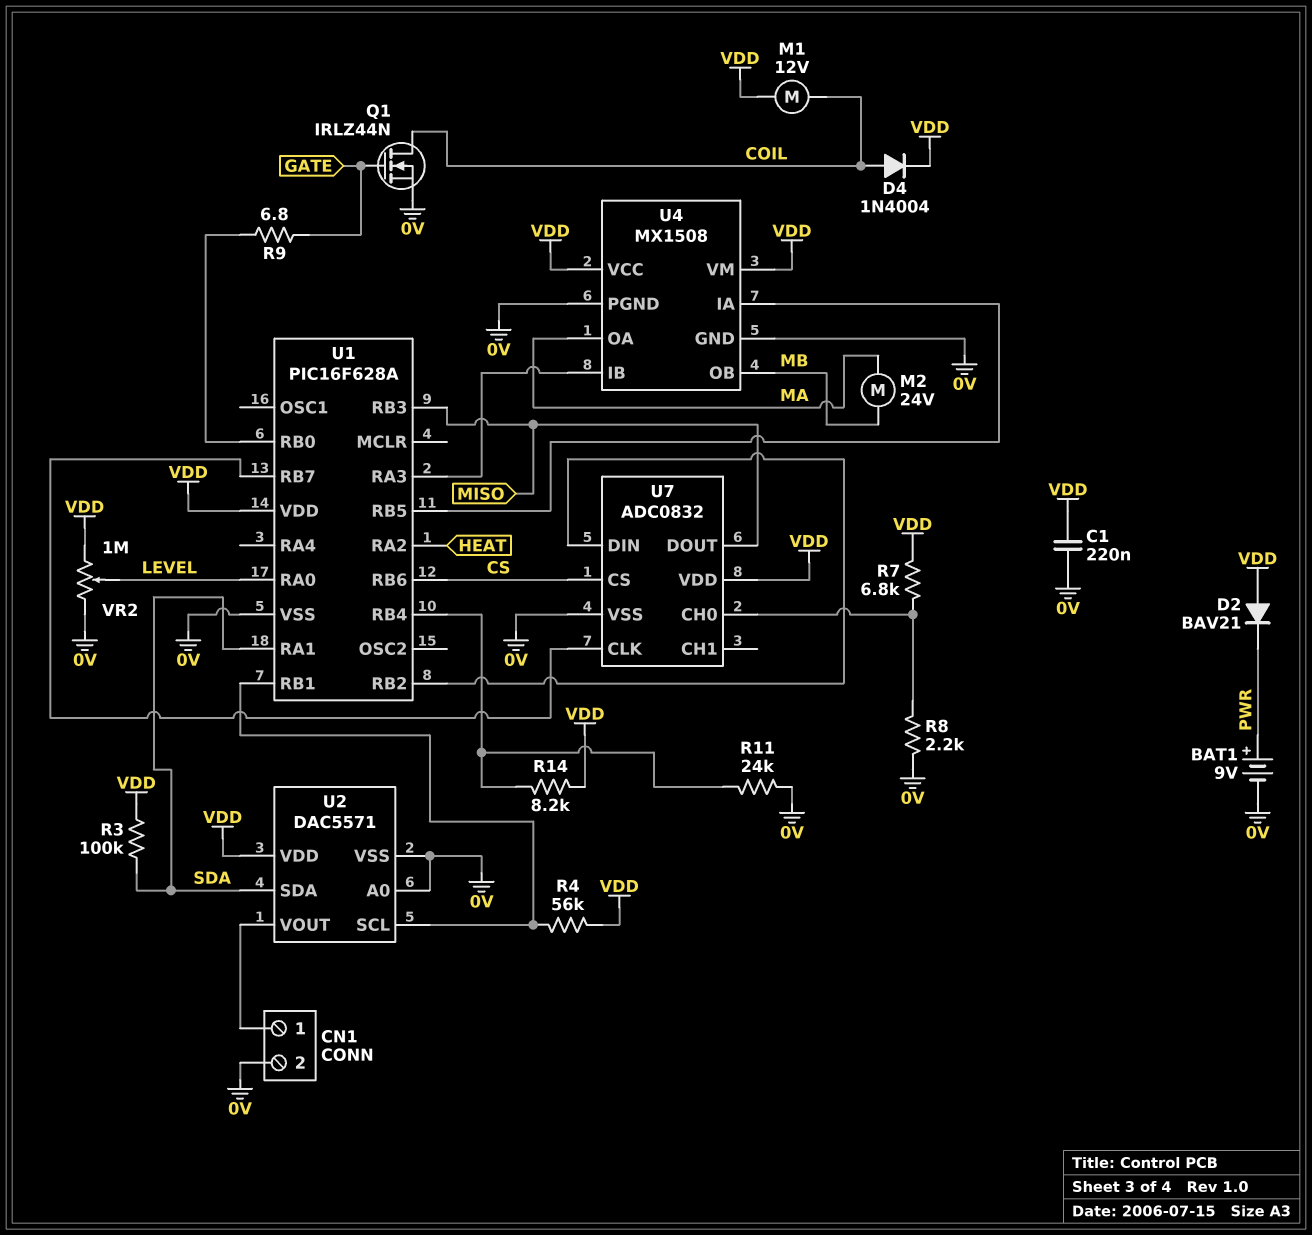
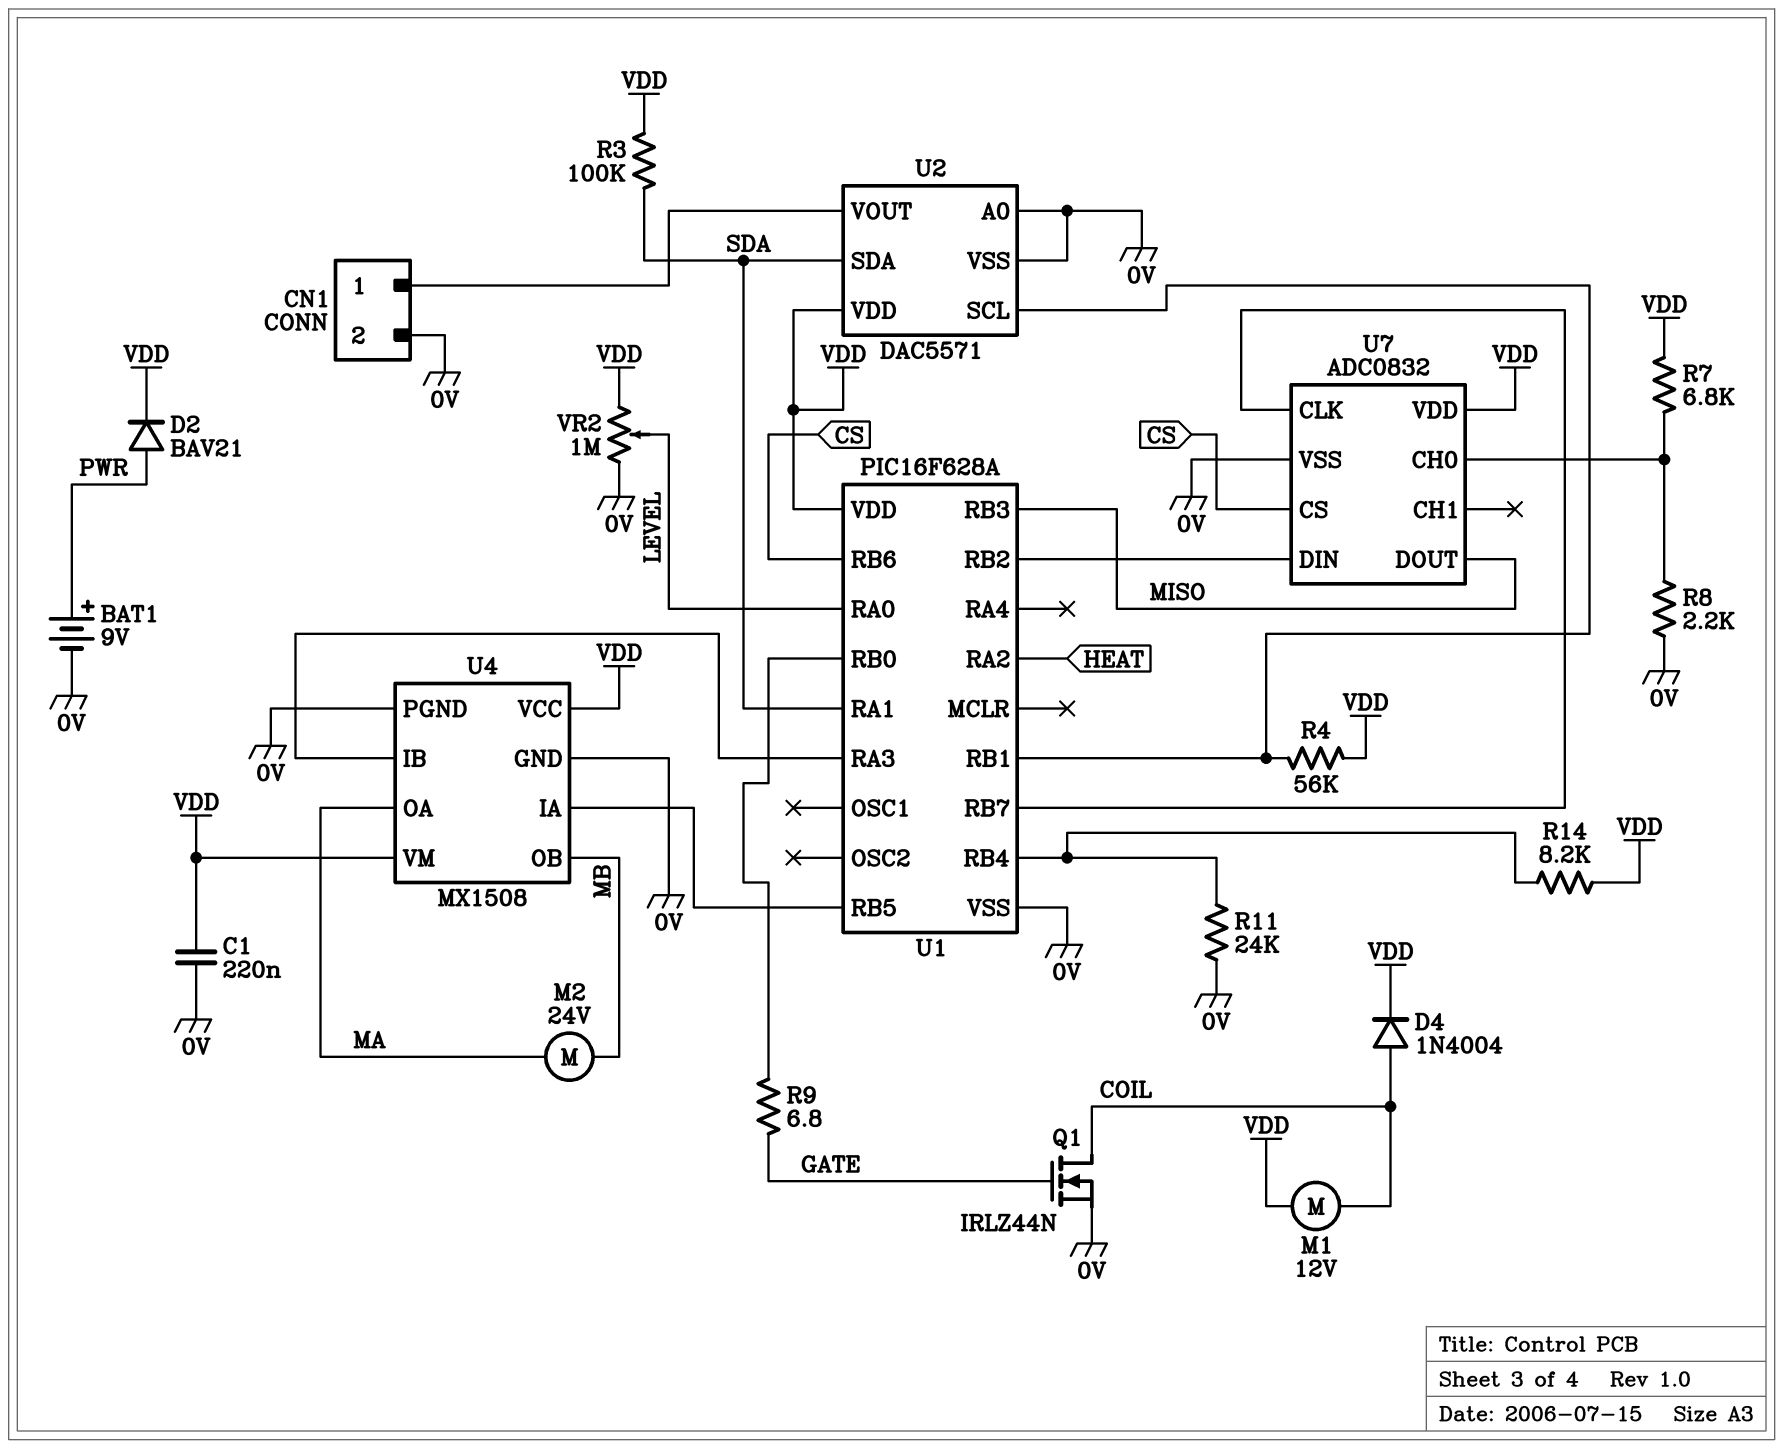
D2: diode BAV21 (A VDD, K PWR) -> diode BAV21 (A PWR, K VDD)

